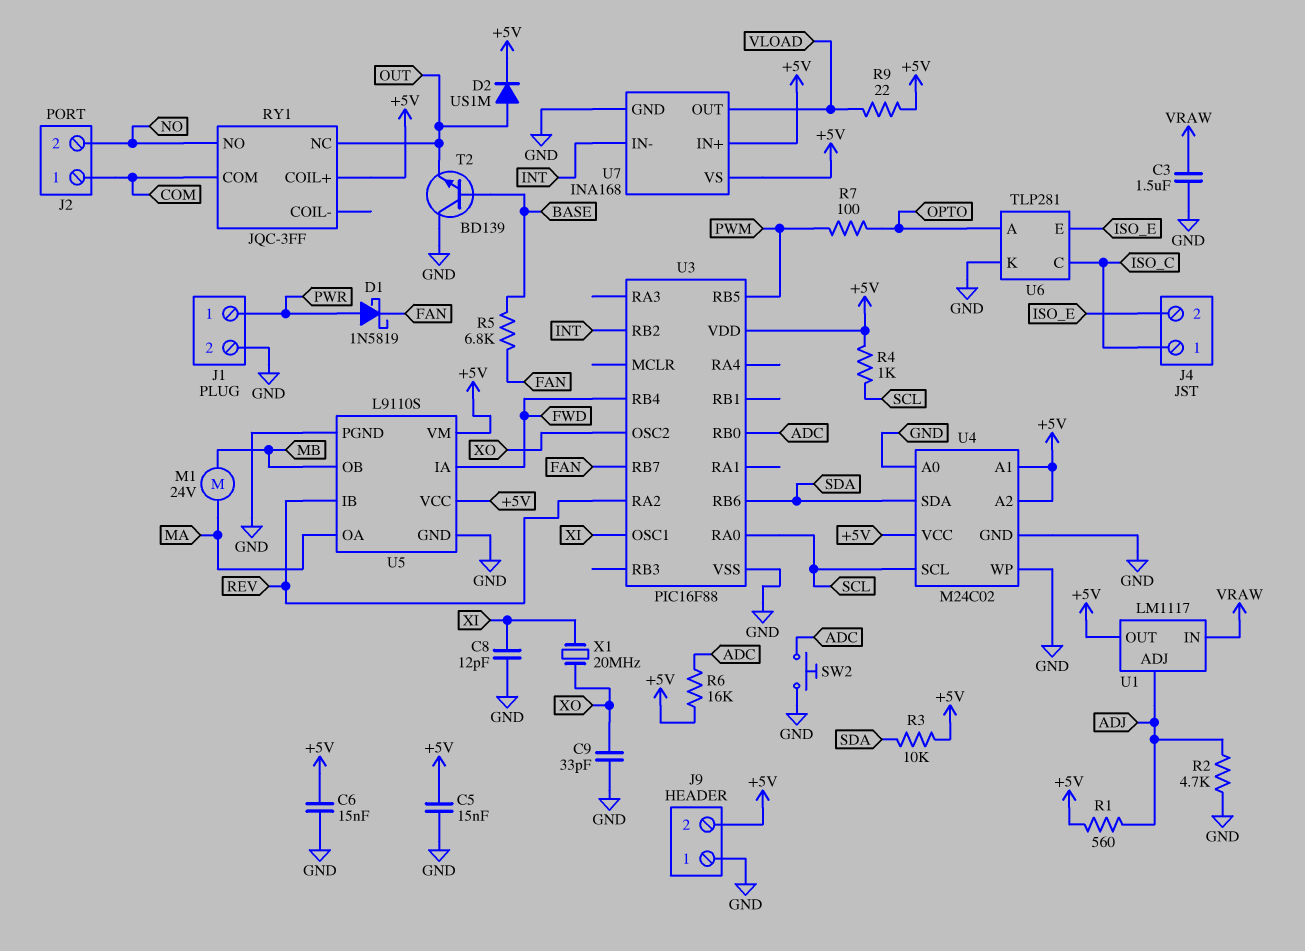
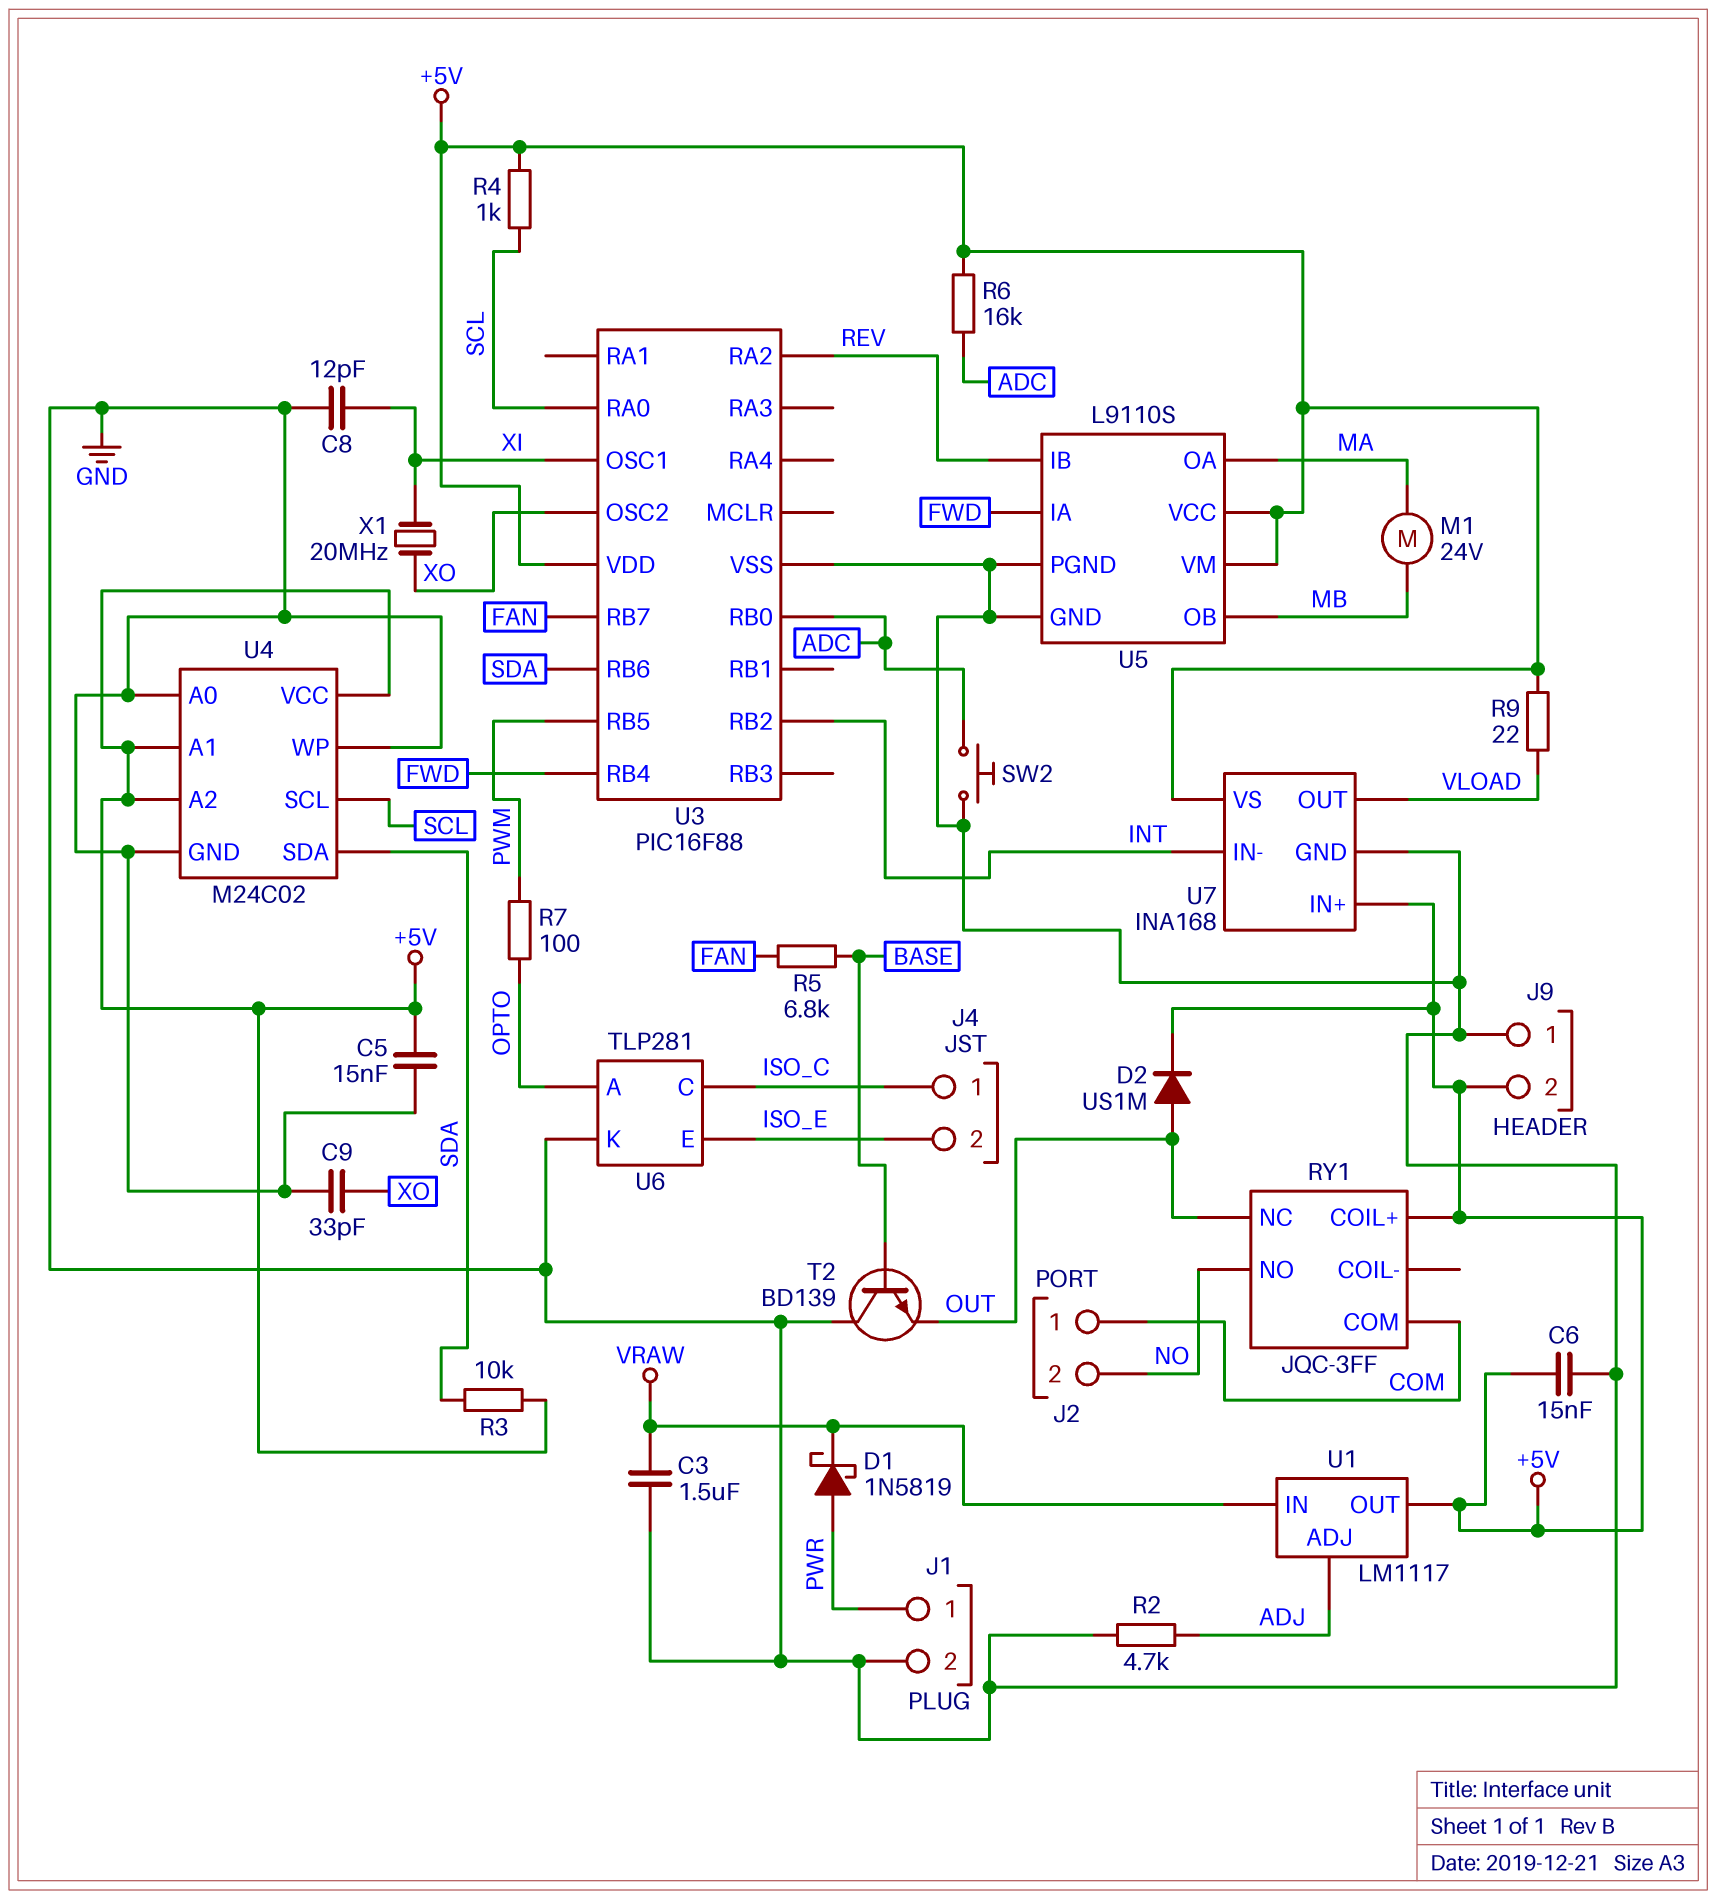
D1: schottky 1N5819 (A PWR, K FAN) -> schottky 1N5819 (A PWR, K VRAW)
R1: 560 (+5V, ADJ) -> none

